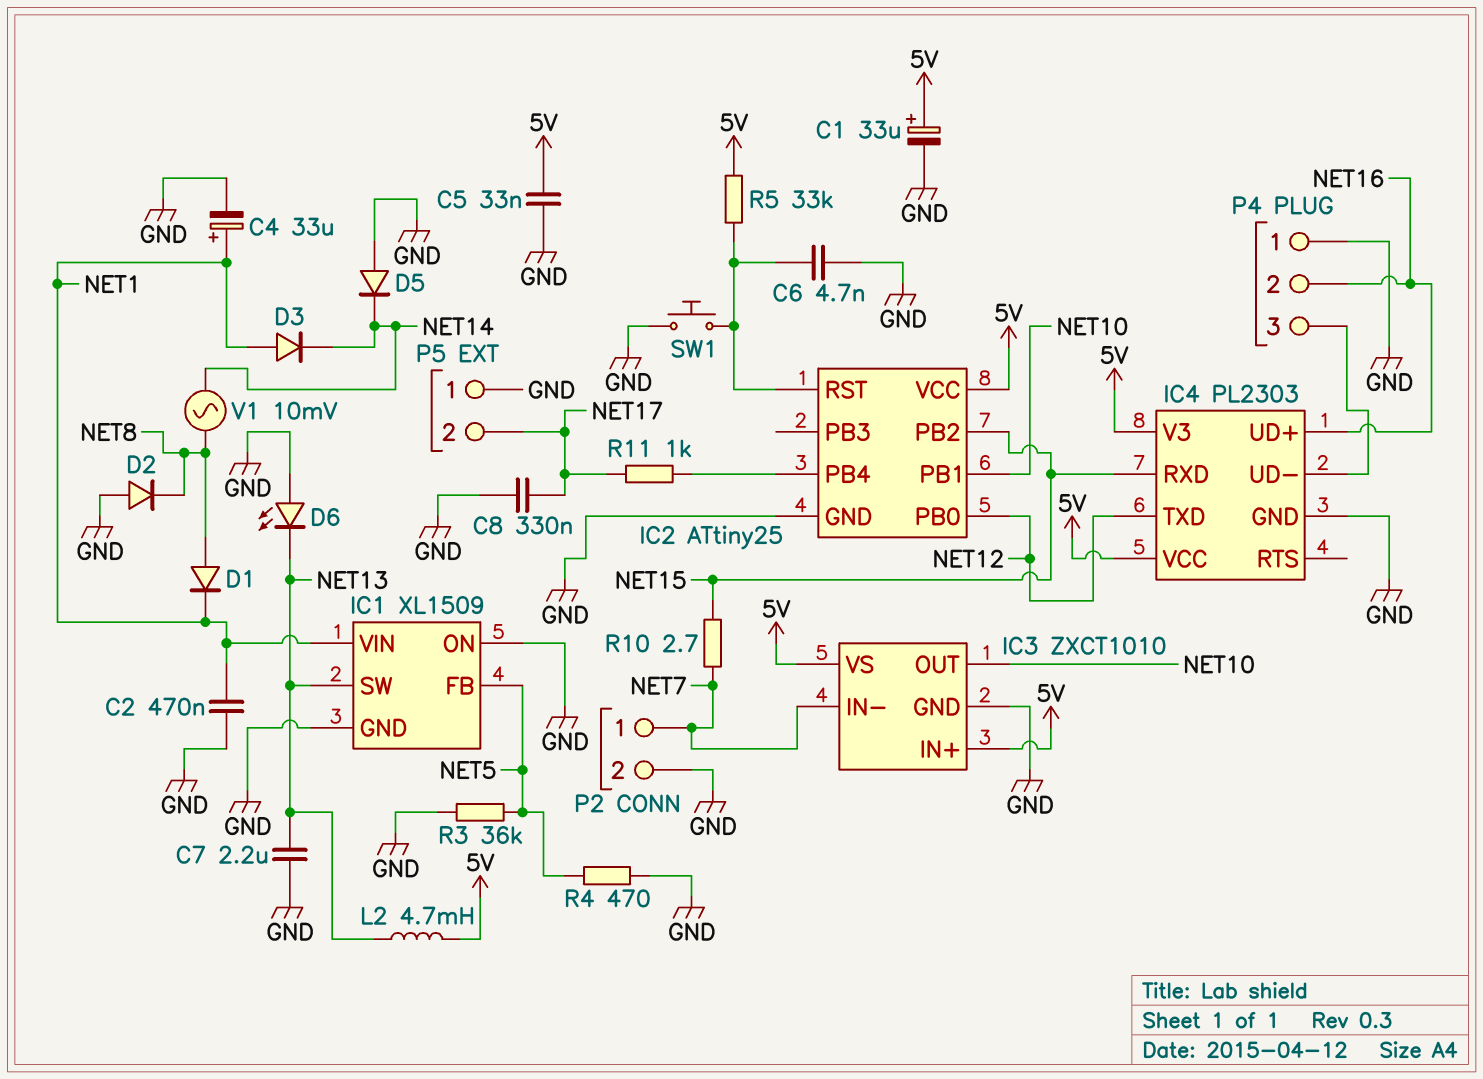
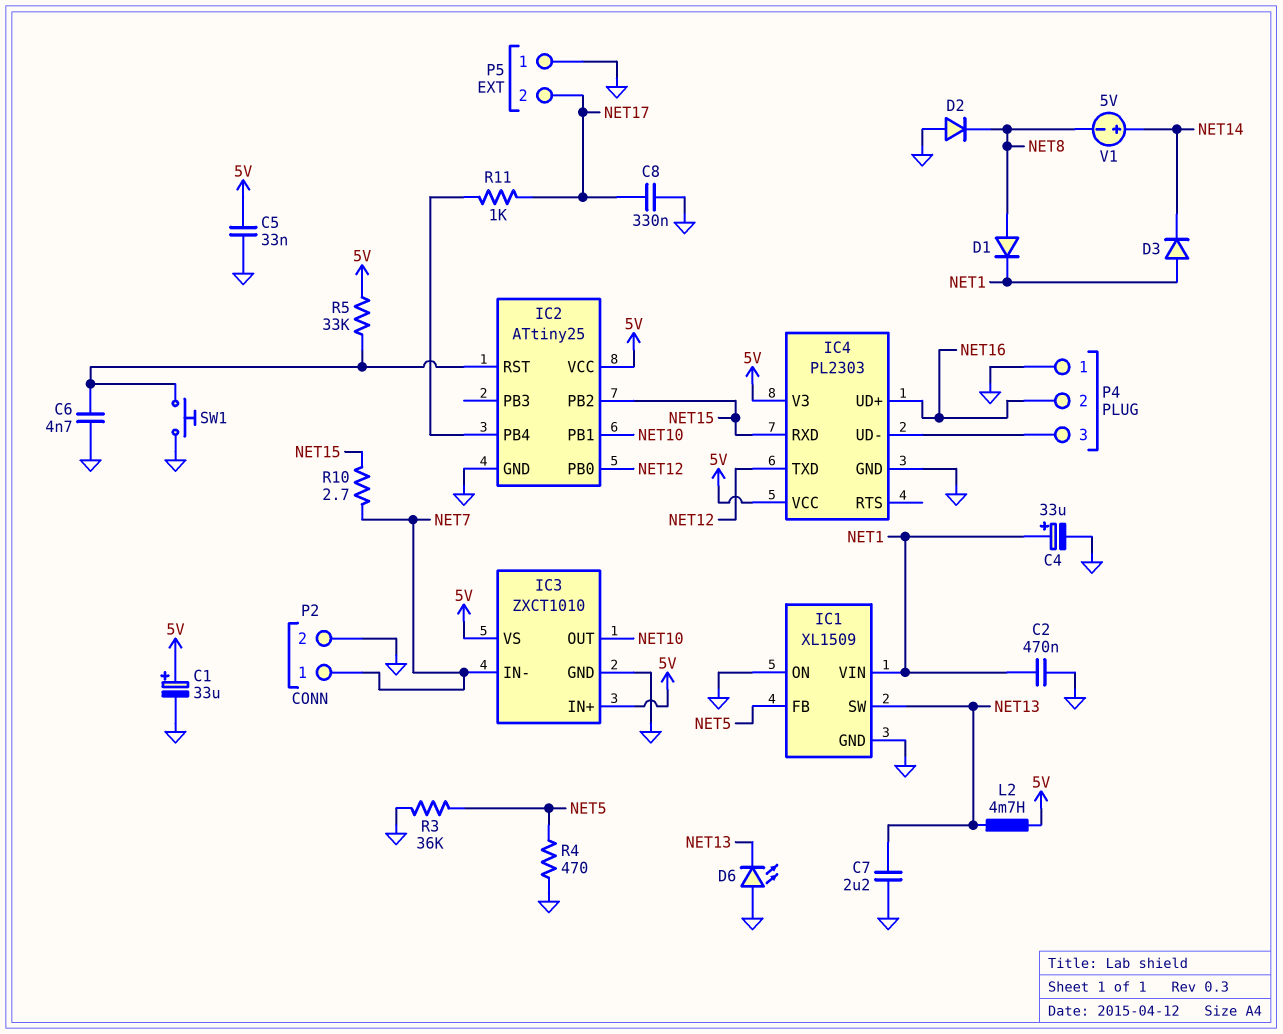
D5: diode (A GND, K NET14) -> none
V1: AC 10mV (NET8, NET14) -> 5V (plus NET14, minus NET8)

